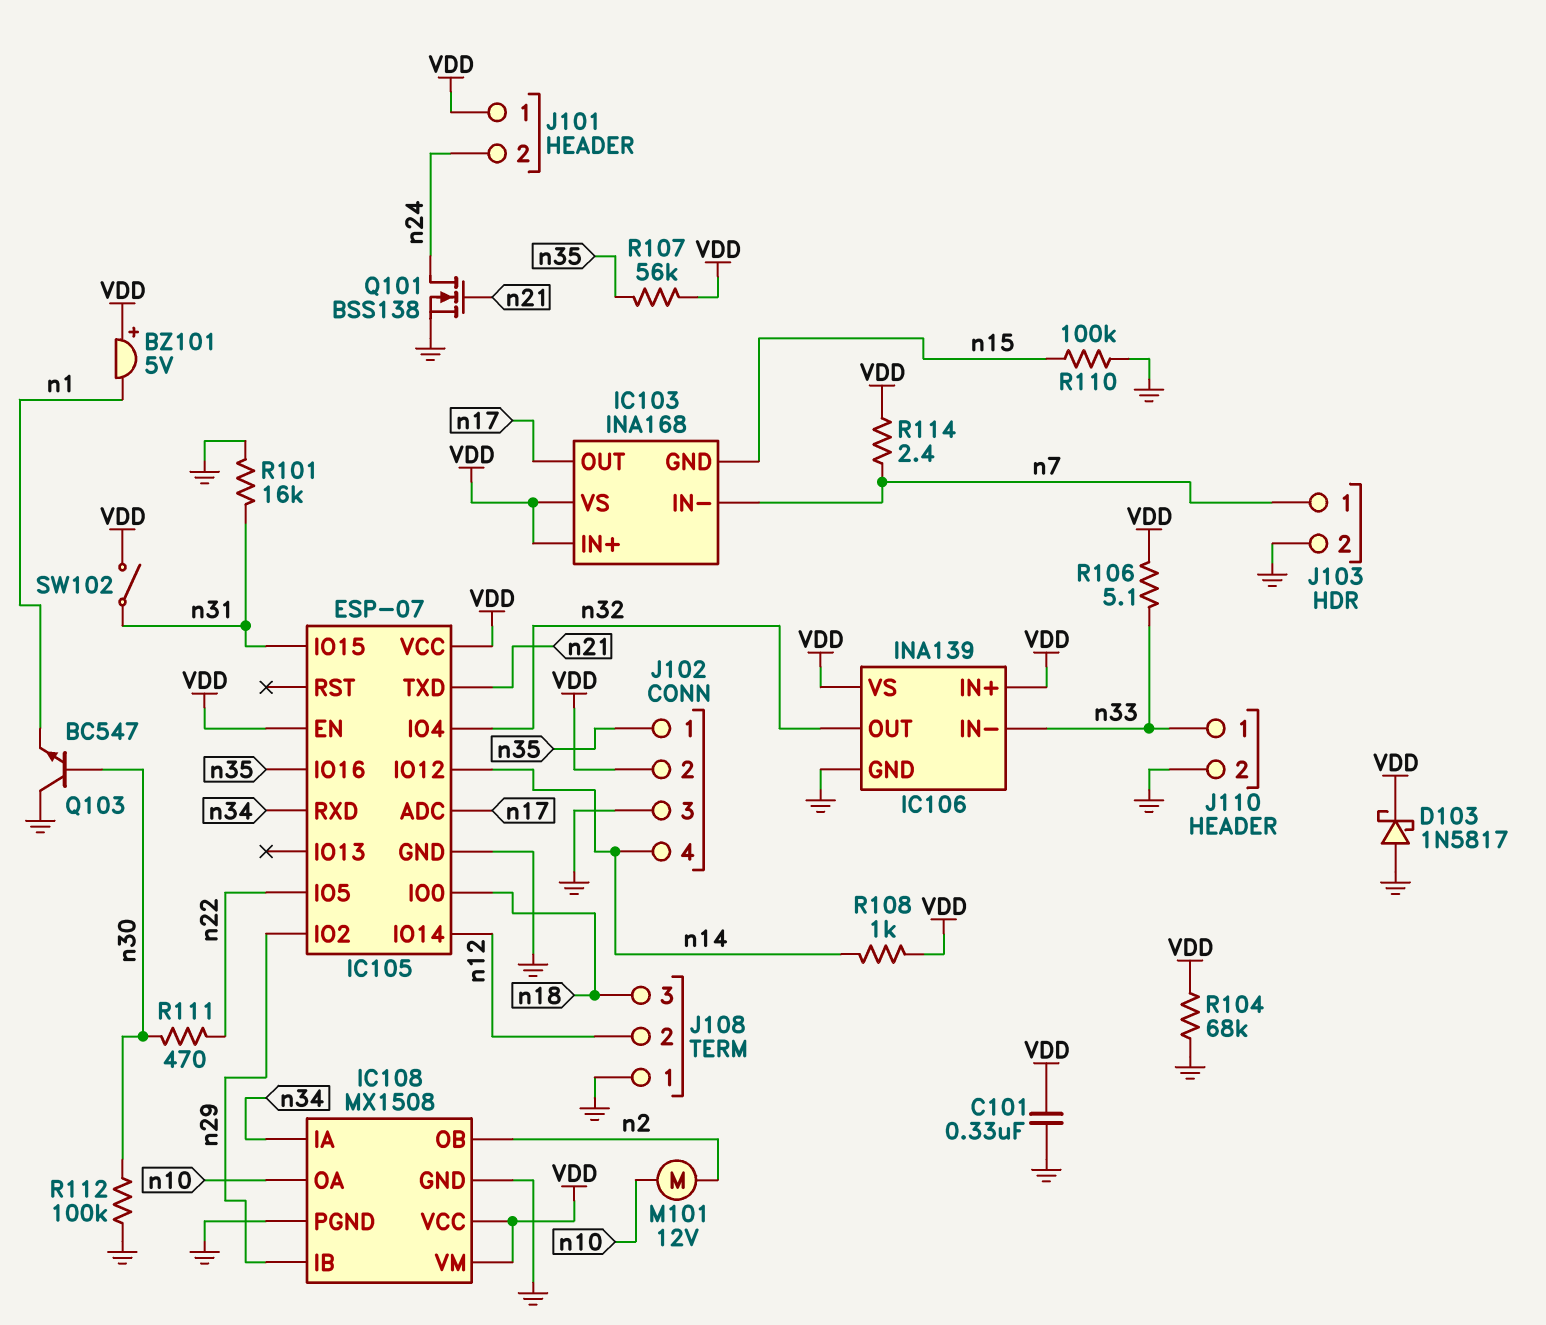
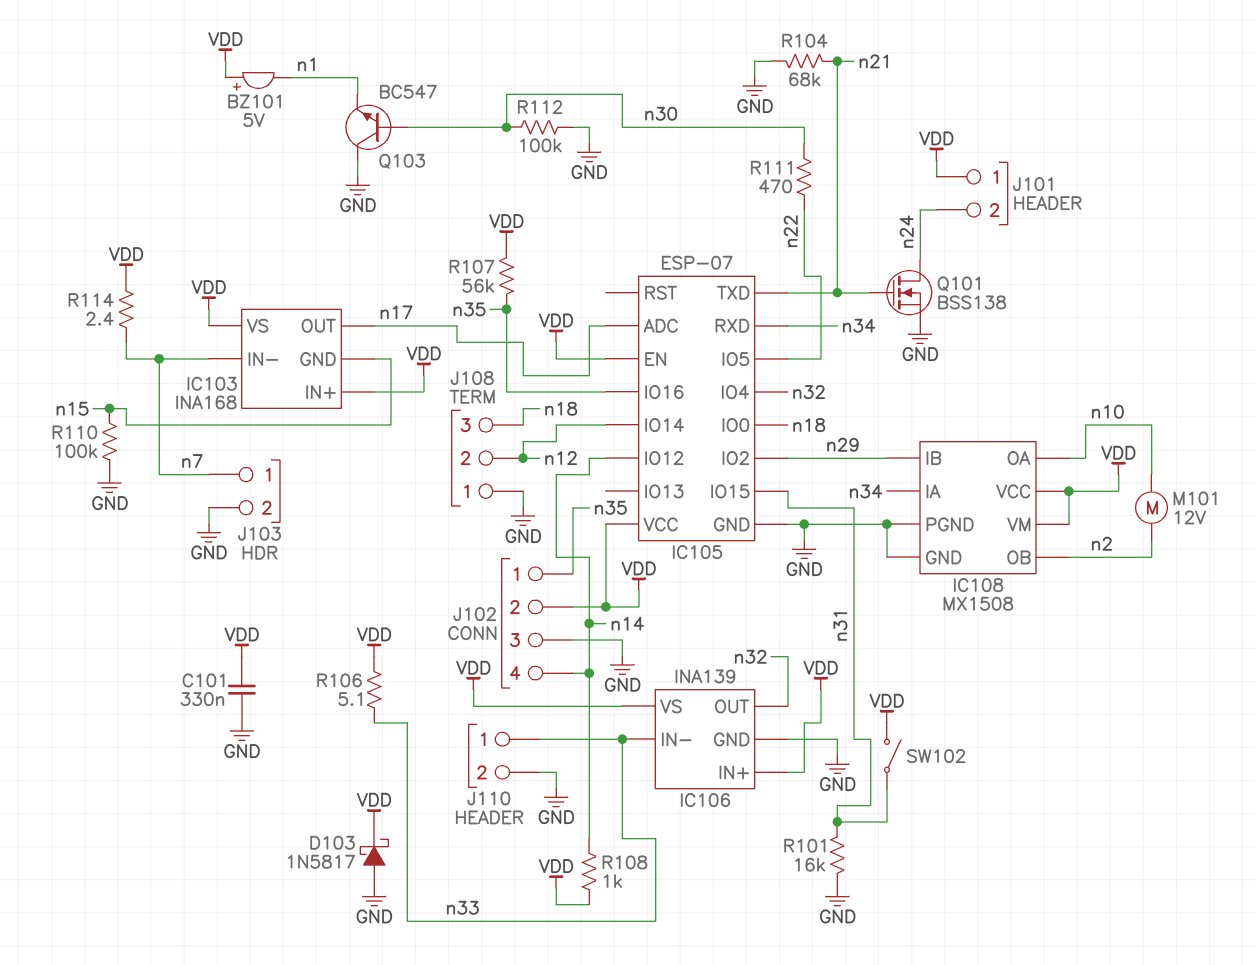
R104: 68k (GND, VDD) -> 68k (GND, n21)

